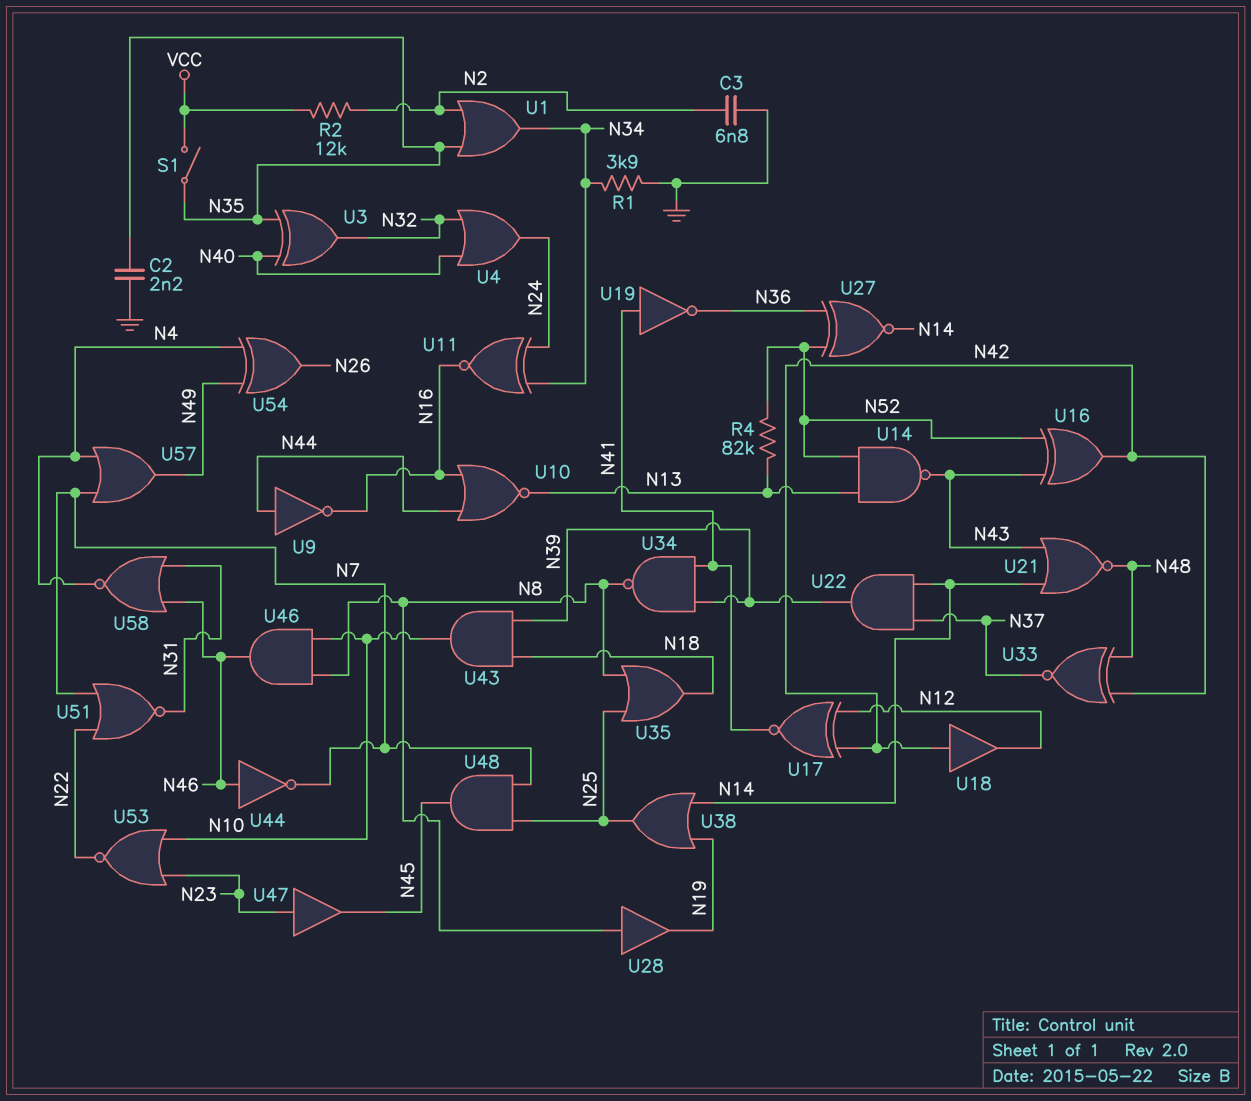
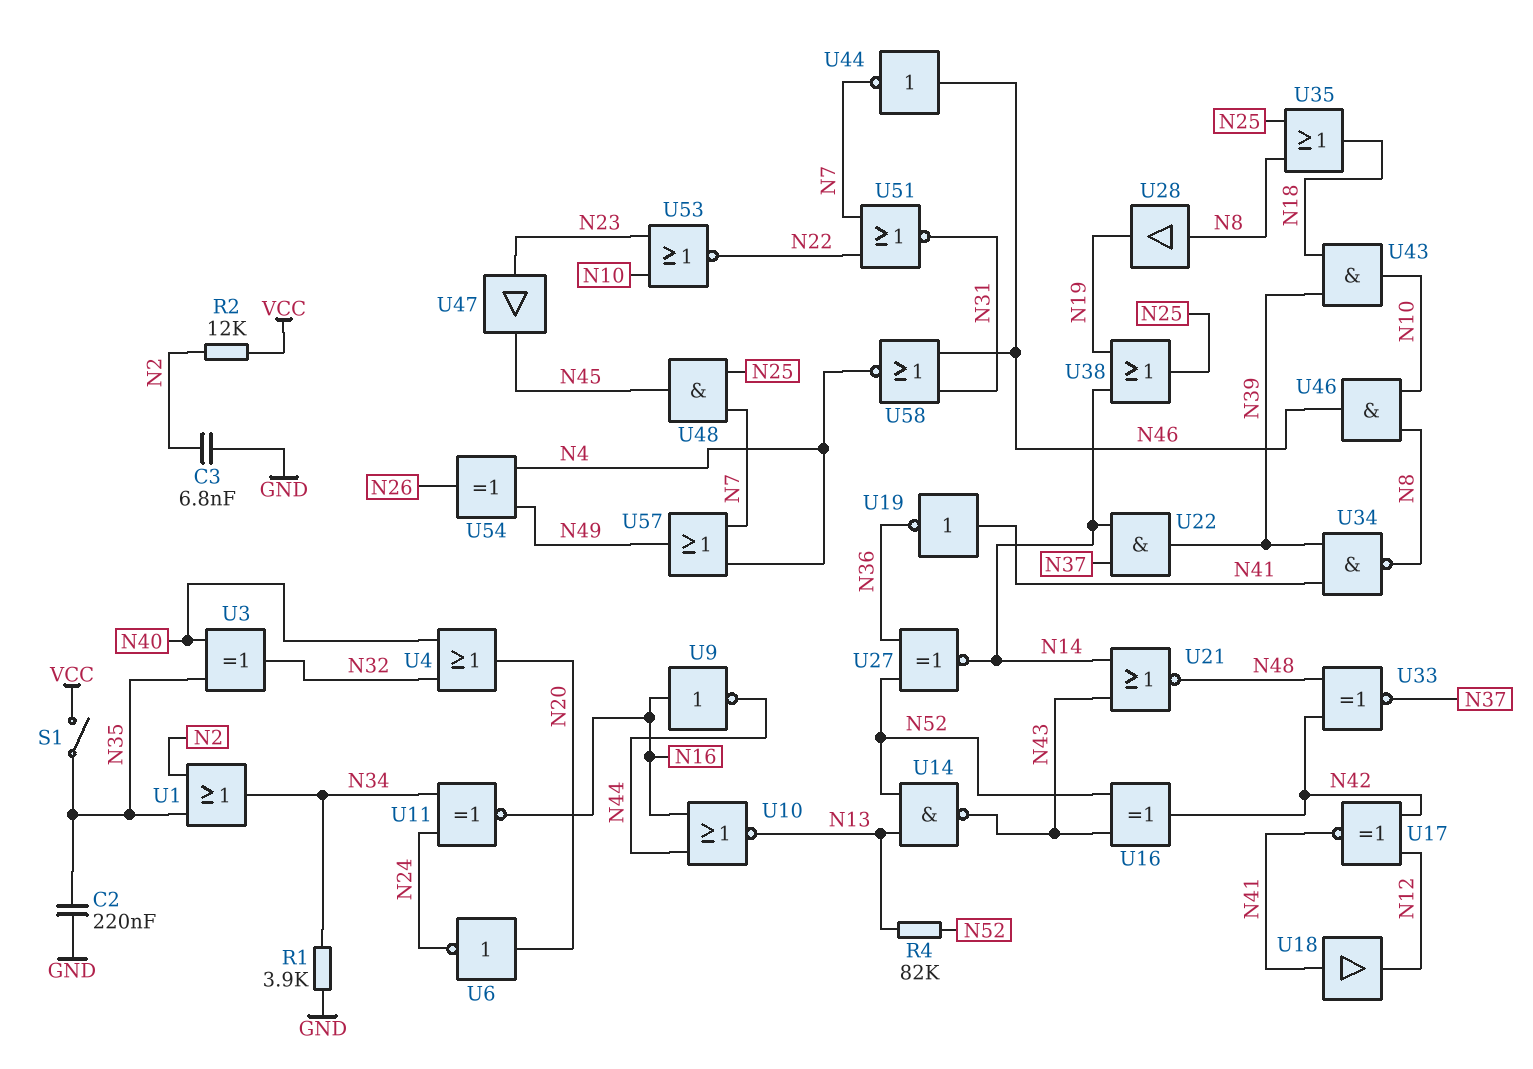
C2: 2.2nF (GND, N35) -> 220nF (GND, N35)
U4: OR (in N32, in N40, out N24) -> OR (in N32, in N40, out N20)
U6: none -> NOT (in N20, out N24)
U9: NOT (in N44, out N16) -> NOT (in N16, out N44)
U18: buffer (in N42, out N12) -> buffer (in N41, out N12)

